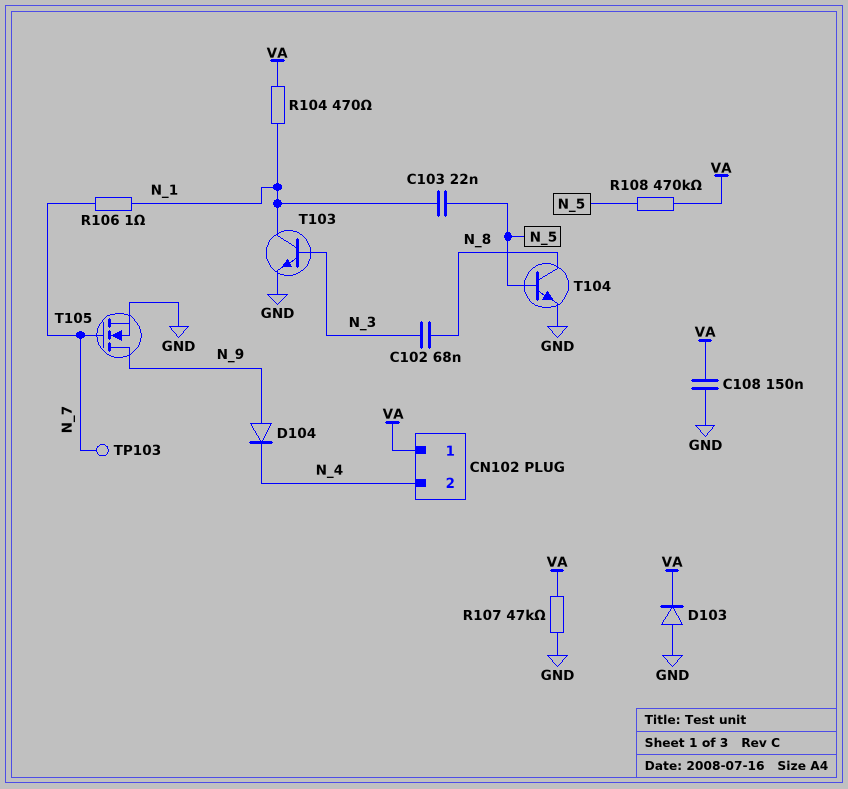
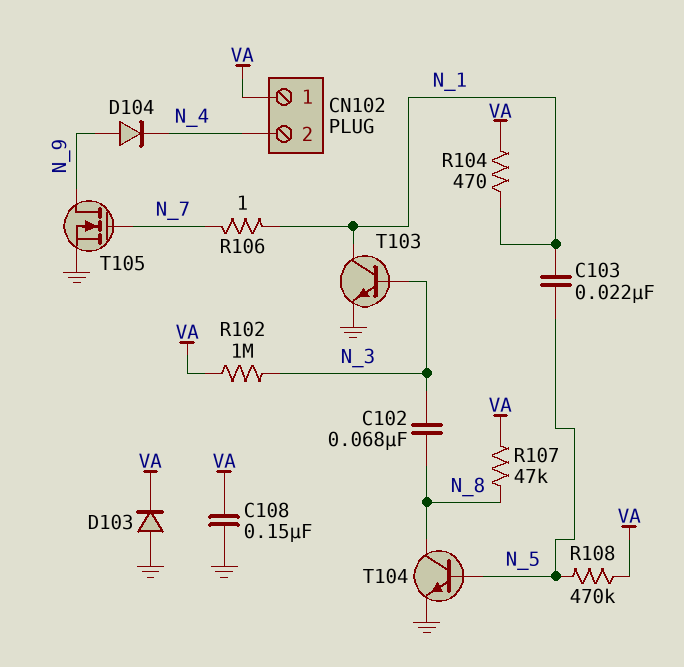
R102: none -> 1M (N_3, VA)
R107: 47k (GND, VA) -> 47k (N_8, VA)
TP103: test point (N_7) -> none

